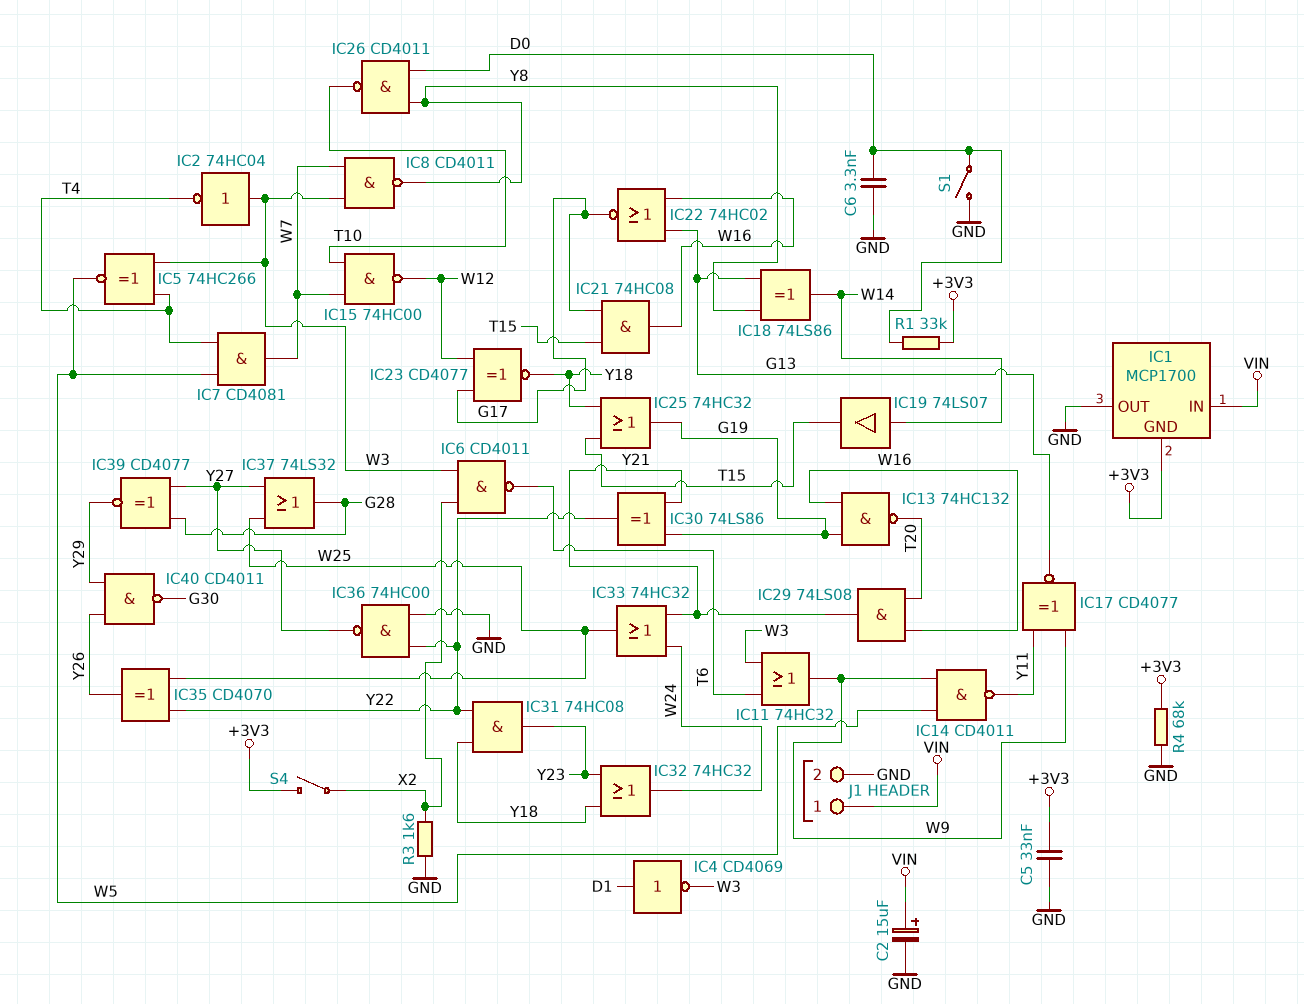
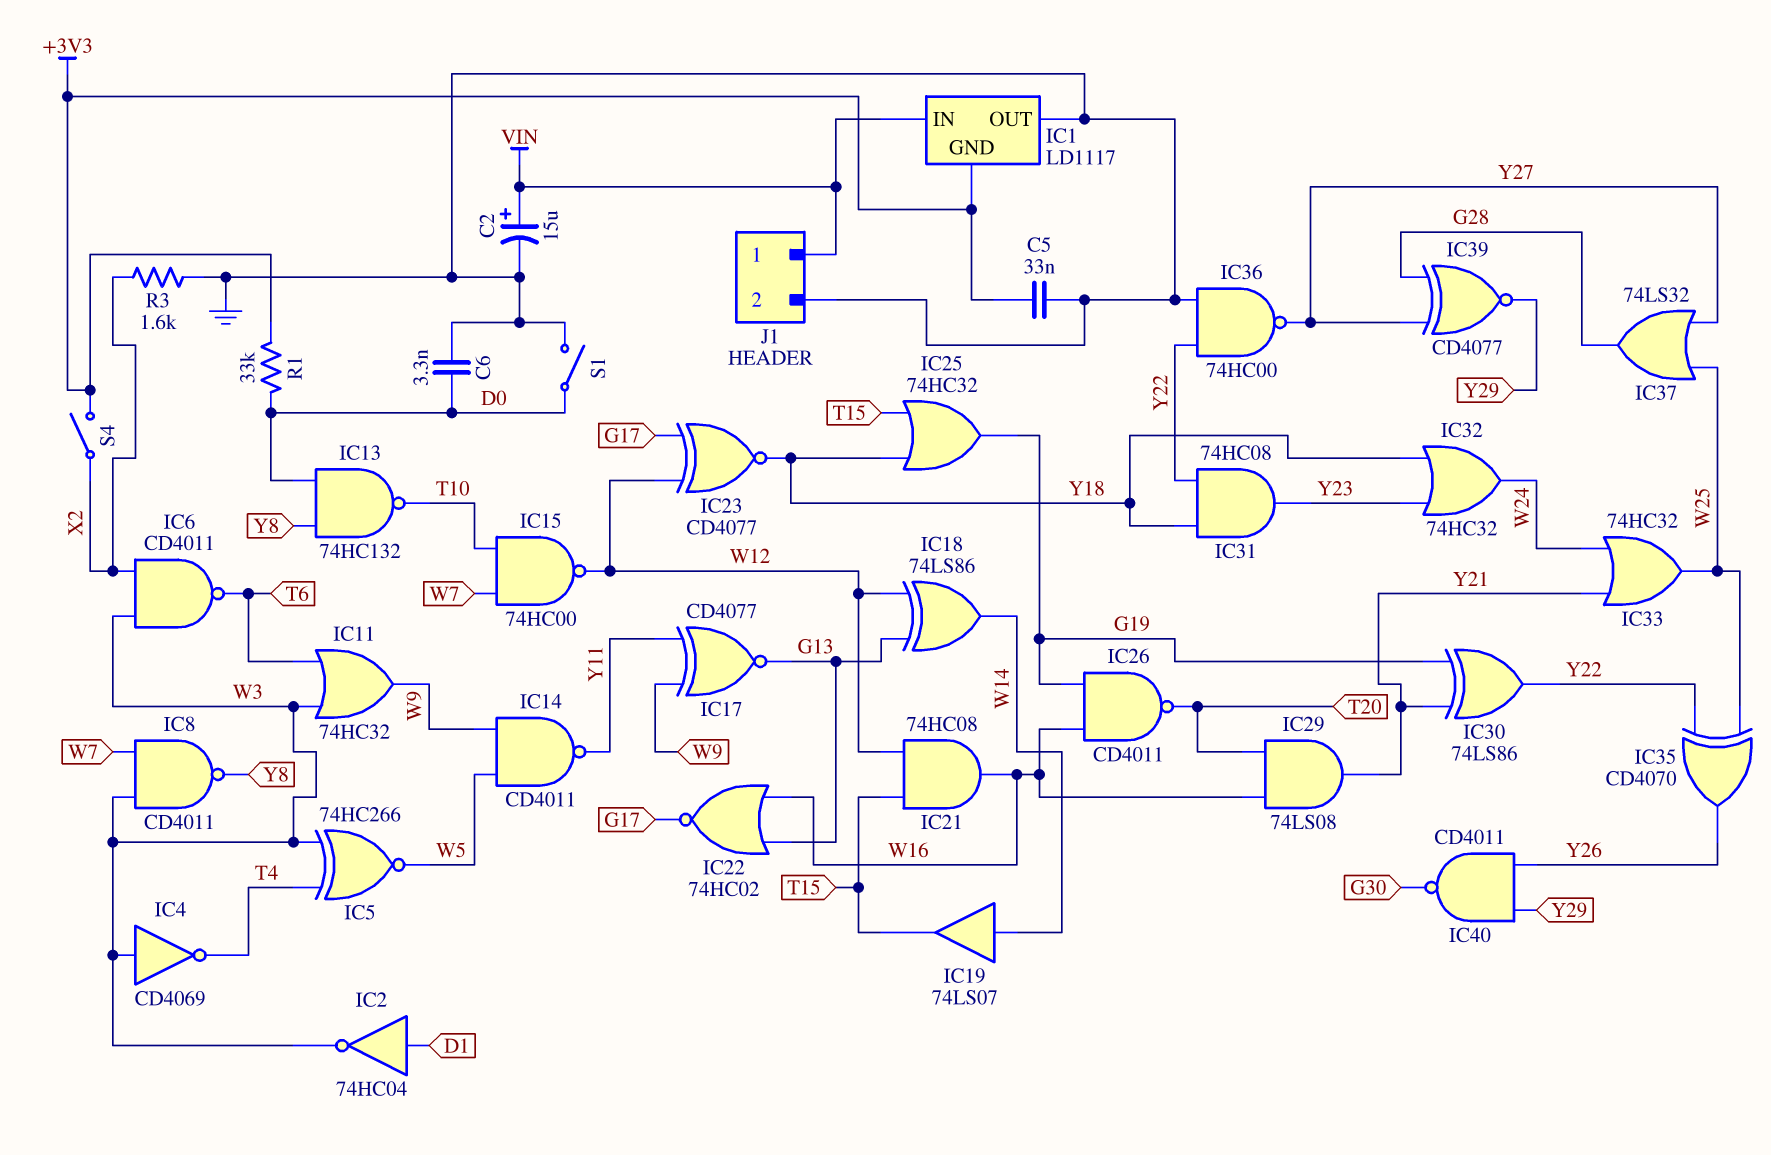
IC1: MCP1700 -> LD1117
IC2: NOT 74HC04 (in W3, out T4) -> NOT 74HC04 (in D1, out W3)
IC4: NOT CD4069 (in D1, out W3) -> NOT CD4069 (in W3, out T4)
IC7: AND CD4081 (in T4, in W5, out W7) -> none
IC13: NAND 74HC132 (in G19, in W16, out T20) -> NAND 74HC132 (in D0, in Y8, out T10)
IC18: XOR 74LS86 (in G13, in Y8, out W14) -> XOR 74LS86 (in G13, in W12, out W14)
IC21: AND 74HC08 (in G17, in T15, out W16) -> AND 74HC08 (in T15, in W12, out W16)
IC26: NAND CD4011 (in D0, in Y8, out T10) -> NAND CD4011 (in G19, in W16, out T20)
R4: 68k (+3V3, GND) -> none

